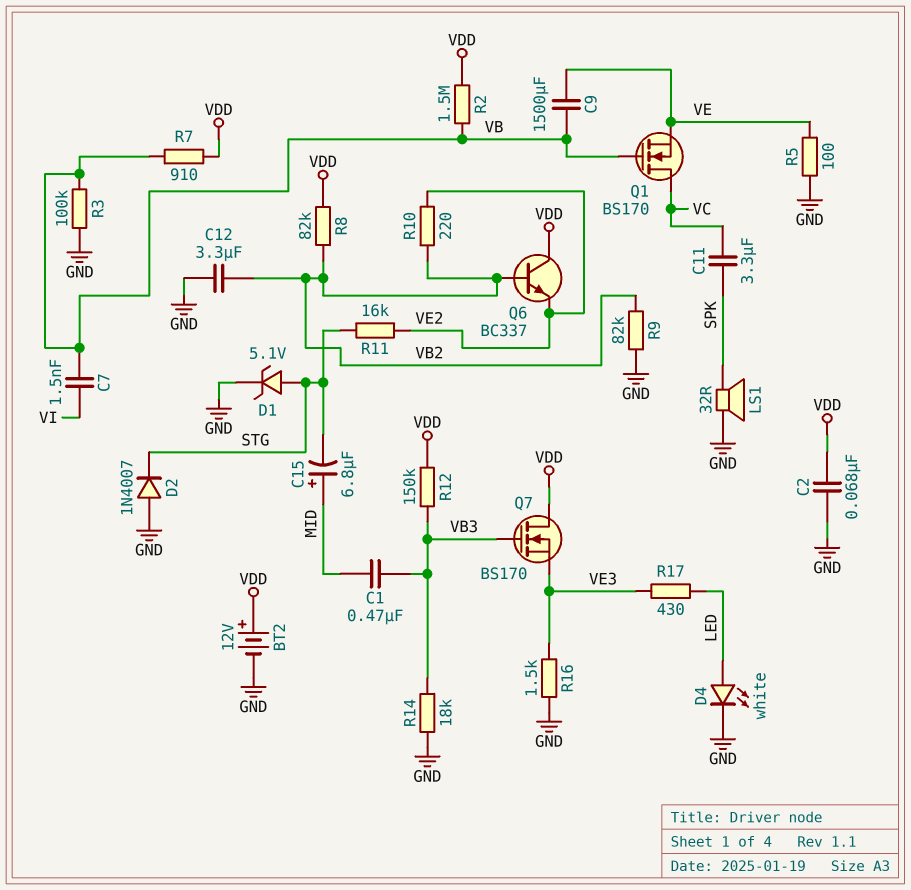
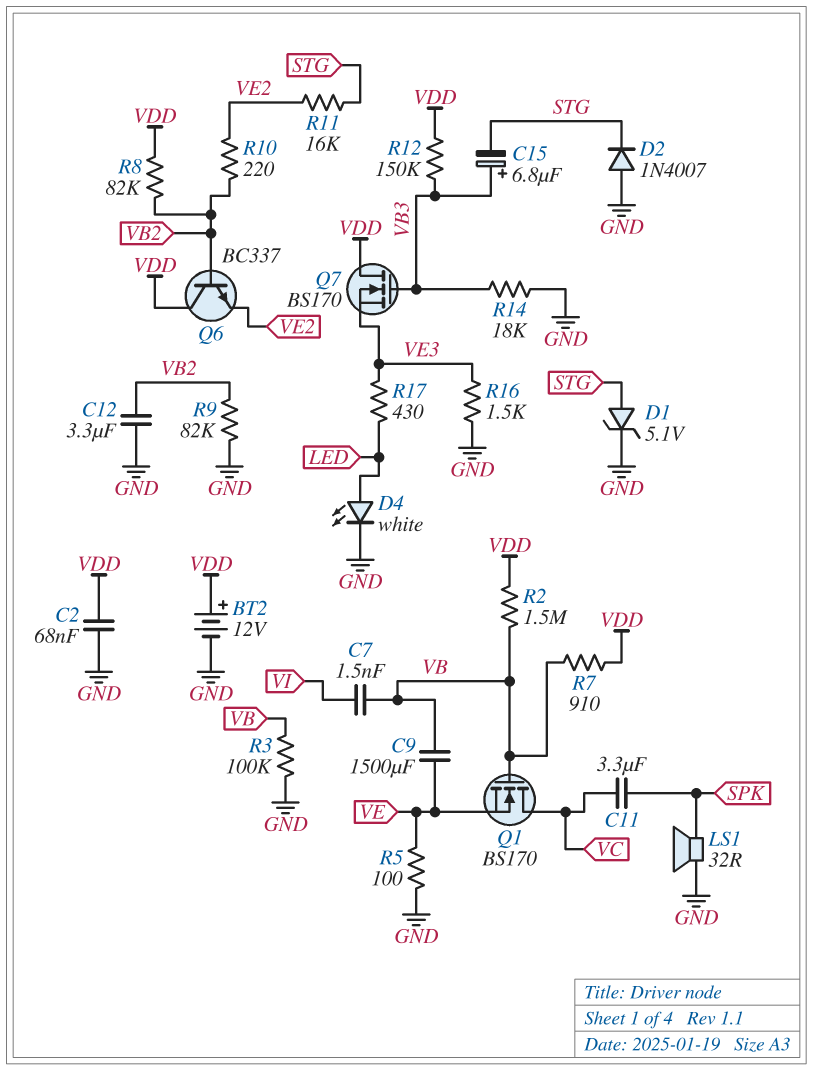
C1: 470nF (MID, VB3) -> none
C15: 6.8uF (plus MID, minus STG) -> 6.8uF (plus VB3, minus STG)

